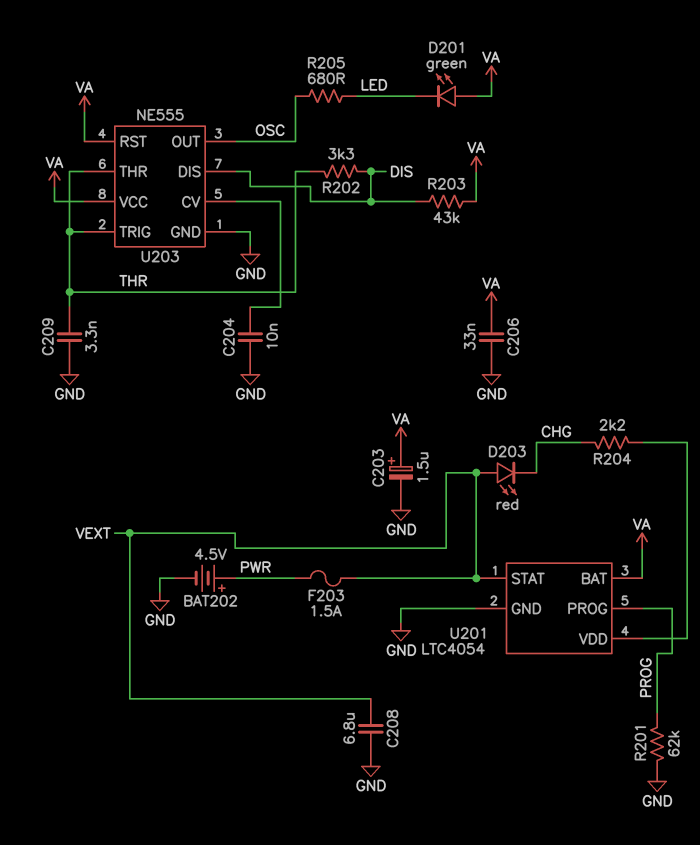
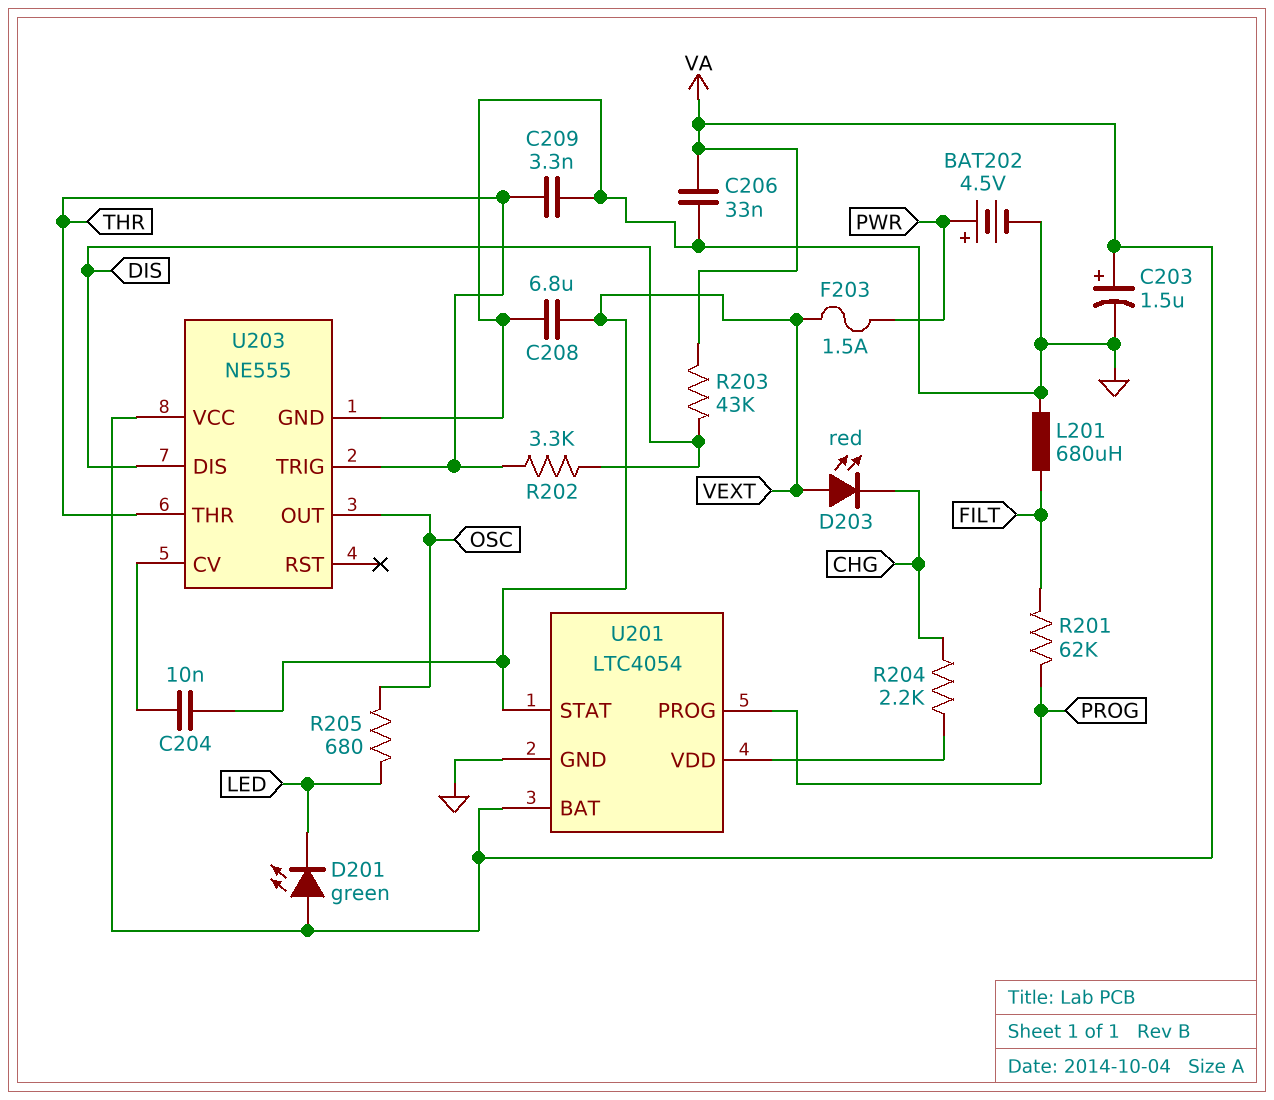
C204: 10nF (GND, U203/CV) -> 10nF (U203/CV, VEXT)
L201: none -> 680uH (FILT, GND)
R201: 62k (GND, PROG) -> 62k (FILT, PROG)
U203 pin RST: VA -> none

